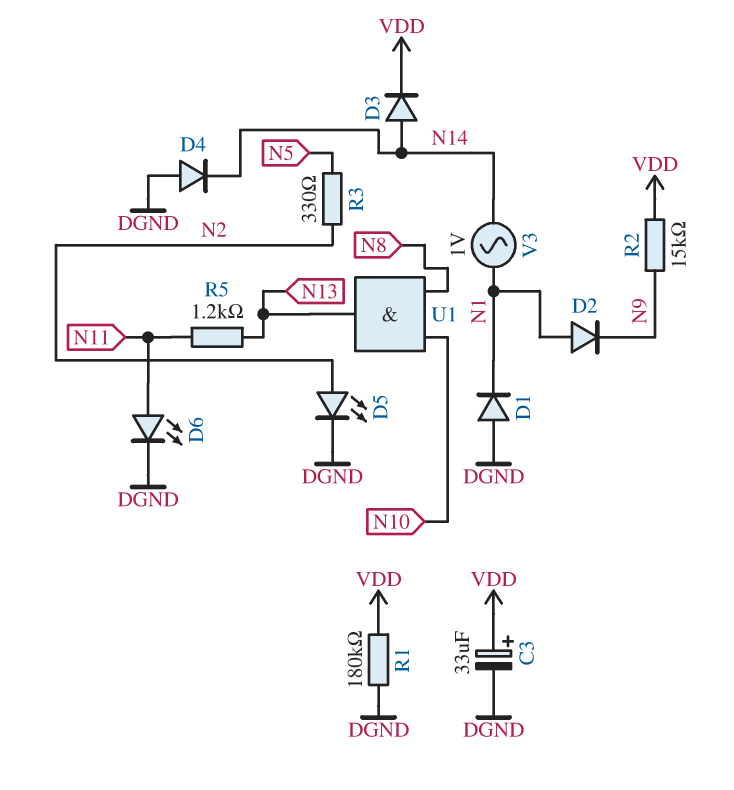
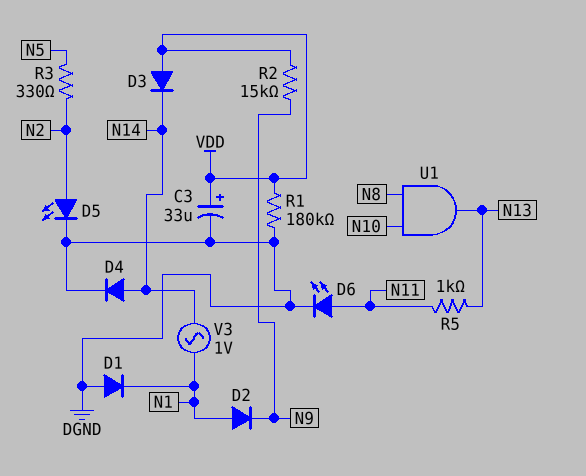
D3: diode (A N14, K VDD) -> diode (A VDD, K N14)
D4: diode (A DGND, K N14) -> diode (A N14, K DGND)
R5: 1.2k (N11, N13) -> 1k (N11, N13)

